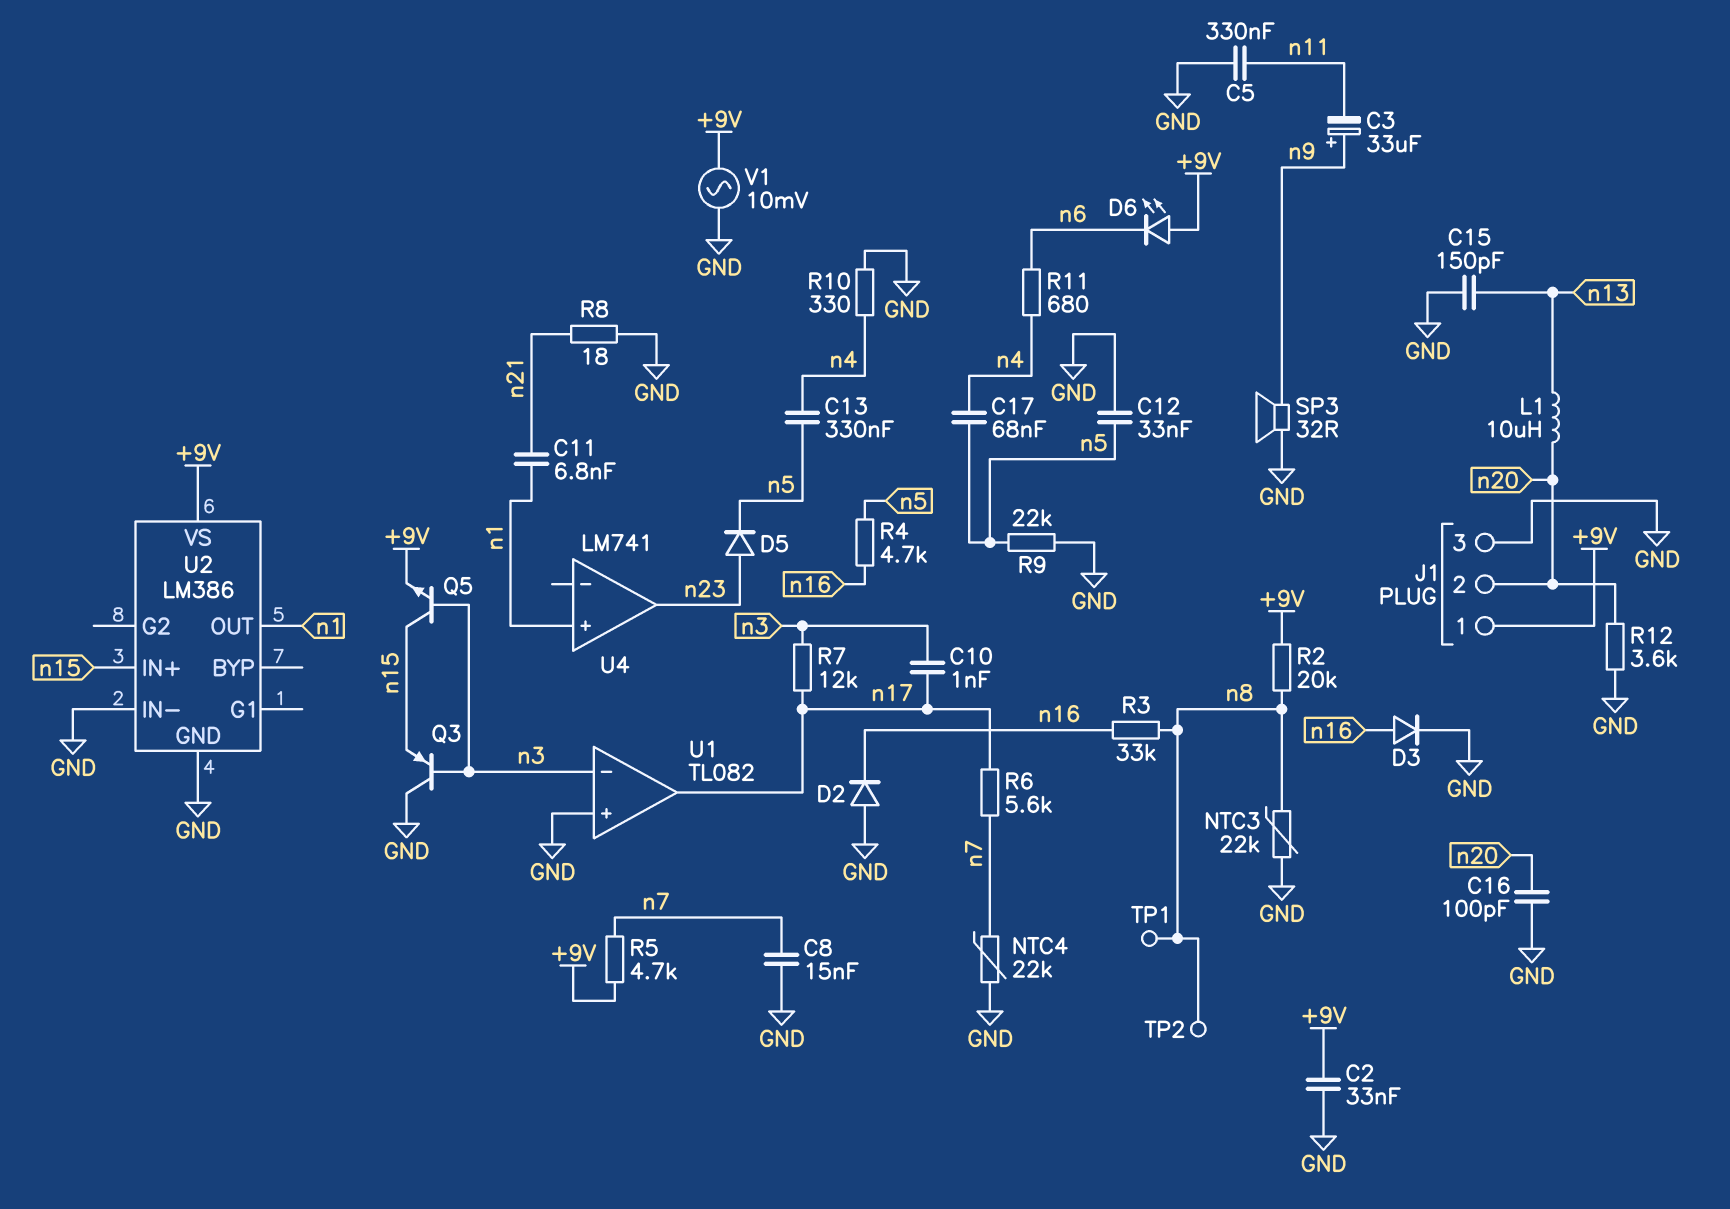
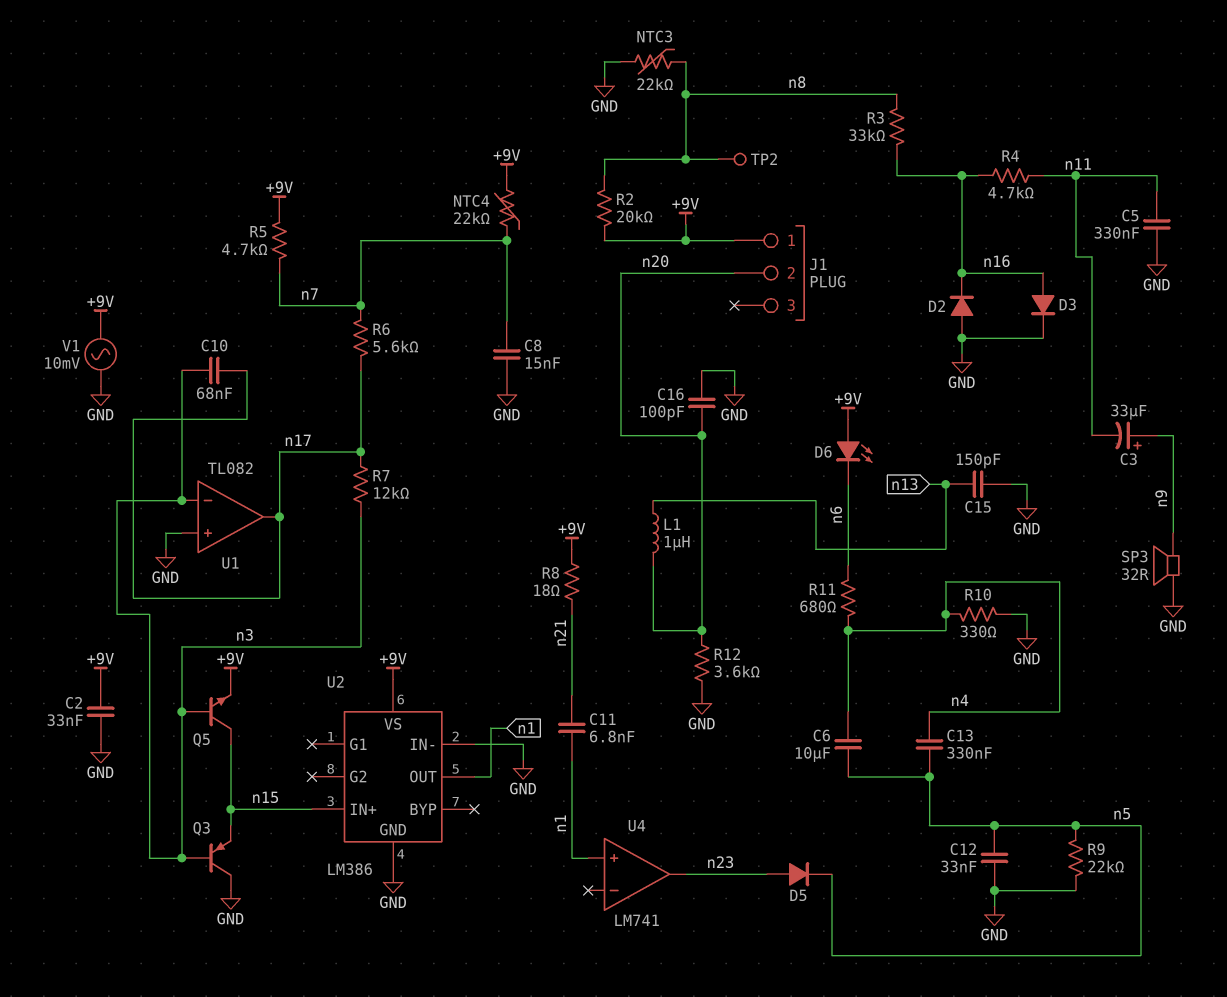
C6: none -> 10uF (n4, n5)
C10: 1nF (n3, n17) -> 68nF (n3, n17)
C17: 68nF (n4, n5) -> none
J1 pin 3: GND -> none
L1: 10uH (n13, n20) -> 1uH (n13, n20)
NTC4: 22k (GND, n7) -> 22k (+9V, n7)
R4: 4.7k (n5, n16) -> 4.7k (n11, n16)
R8: 18 (GND, n21) -> 18 (+9V, n21)
TP1: test point (n8) -> none

